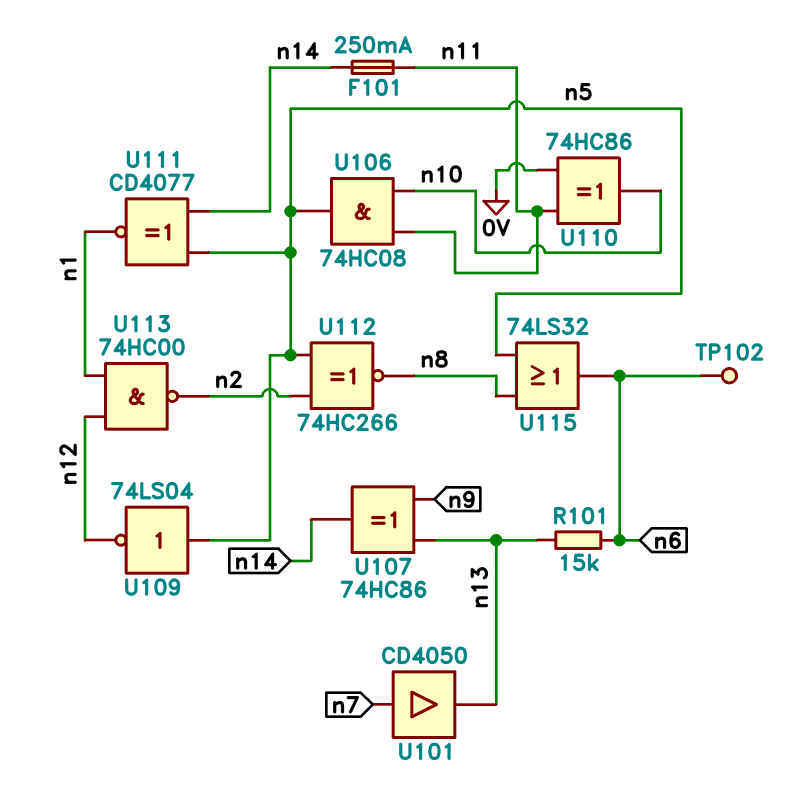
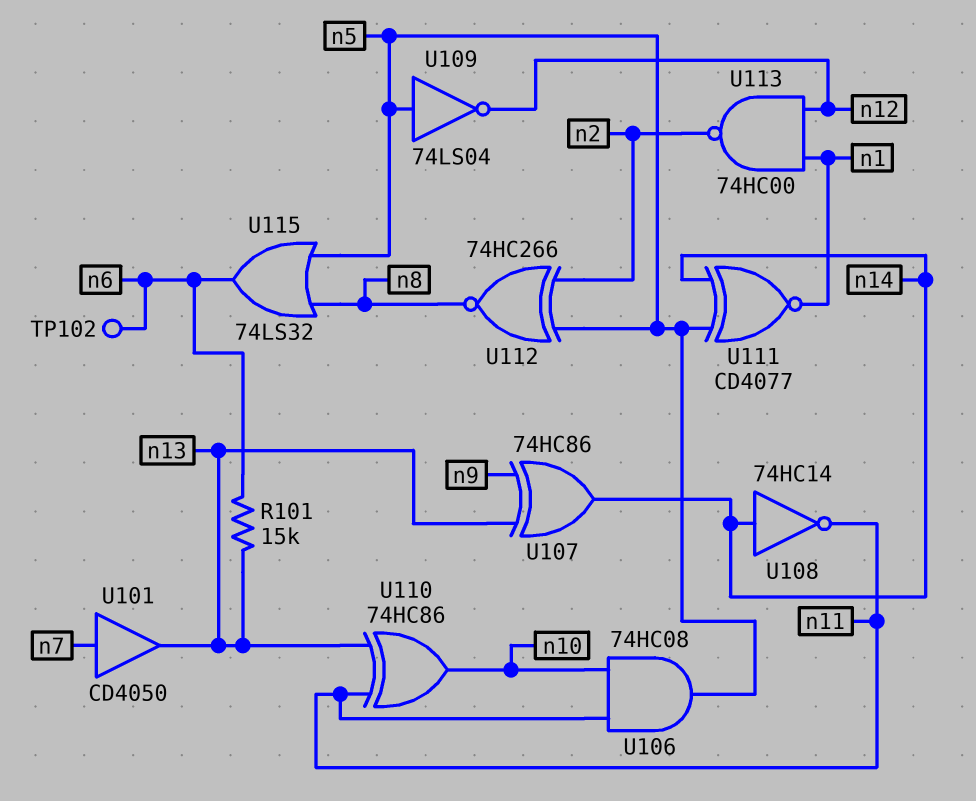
F101: 250mA (n11, n14) -> none
U108: none -> NOT 74HC14 (in n14, out n11)
U110: XOR 74HC86 (in 0V, in n11, out n10) -> XOR 74HC86 (in n11, in n13, out n10)

